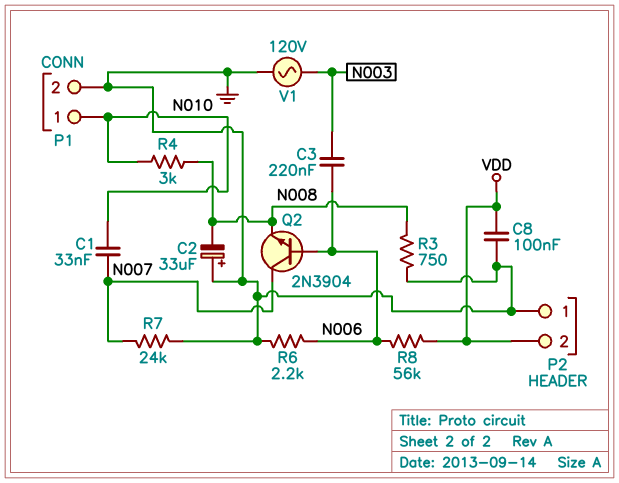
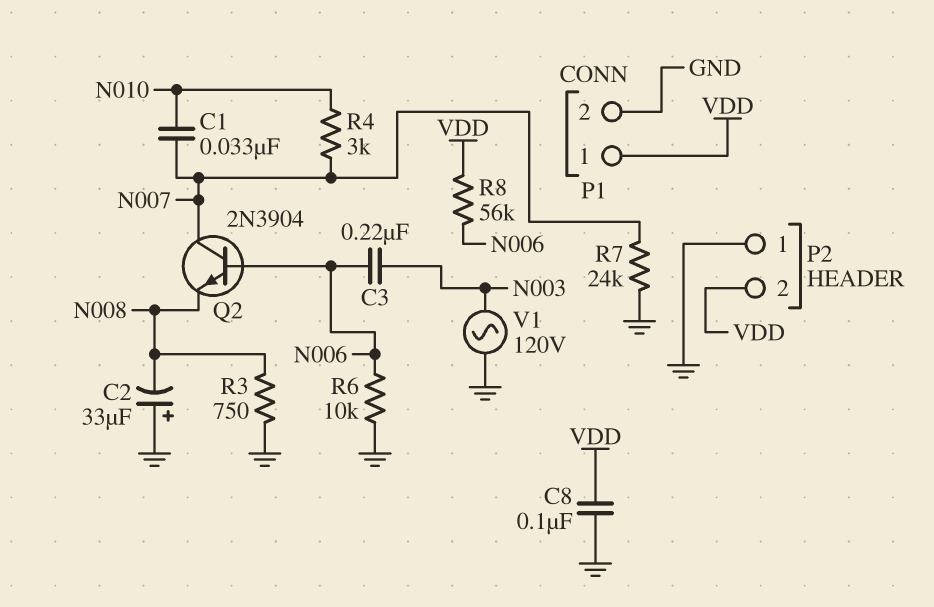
P1 pin 1: N010 -> VDD
R4: 3k (N008, N010) -> 3k (N007, N010)
R6: 2.2k (GND, N006) -> 10k (GND, N006)

